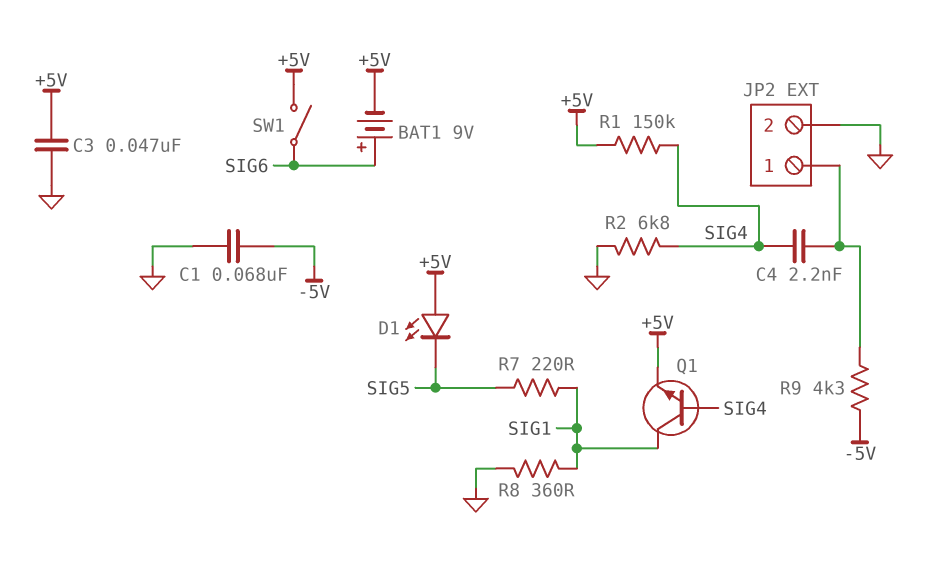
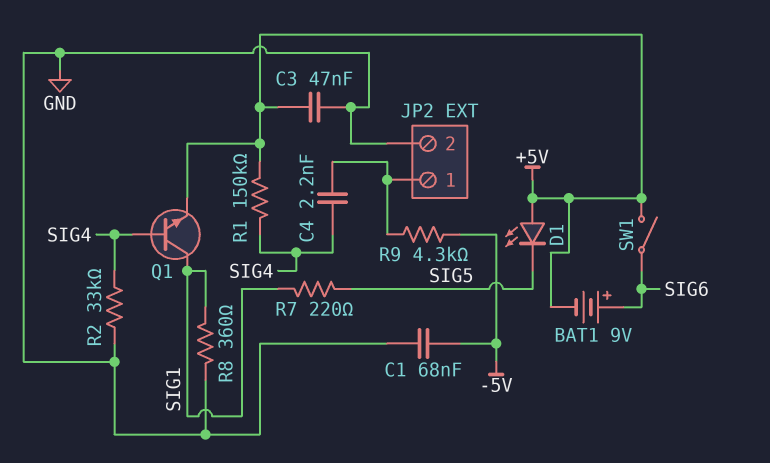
R2: 6.8k (GND, SIG4) -> 33k (GND, SIG4)

